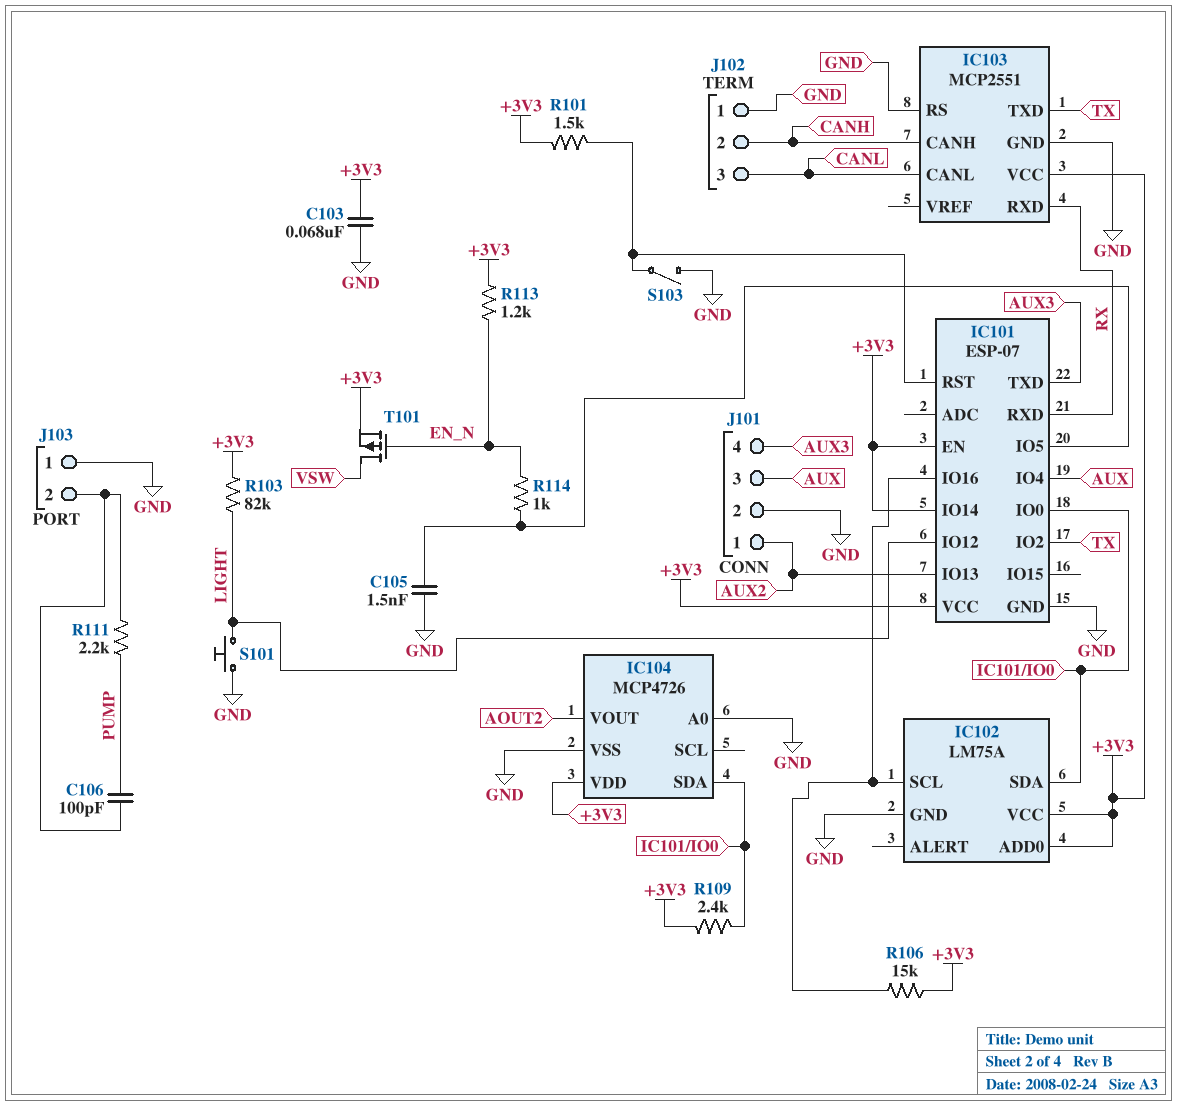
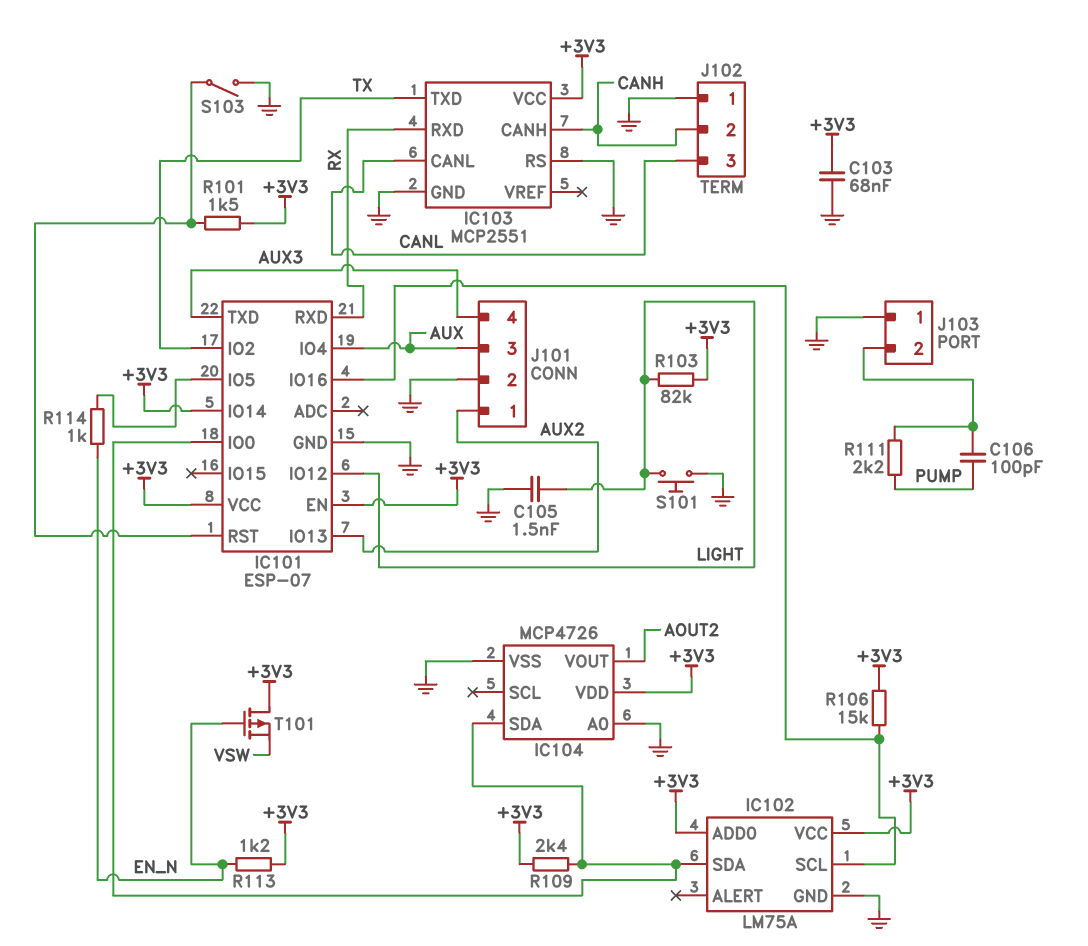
C105: 1.5nF (GND, IC101/IO5) -> 1.5nF (GND, LIGHT)
T101: PMOS (G EN_N, D VSW, S +3V3) -> PMOS (G EN_N, D +3V3, S VSW)

